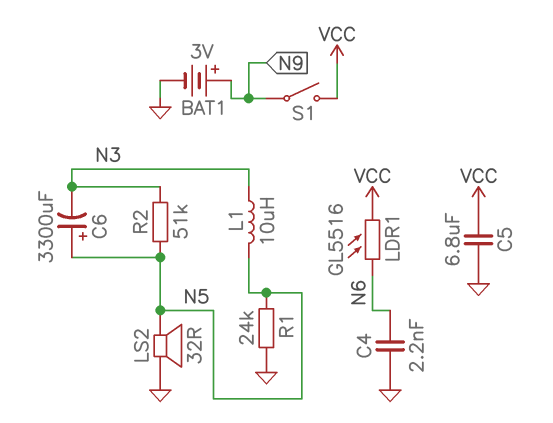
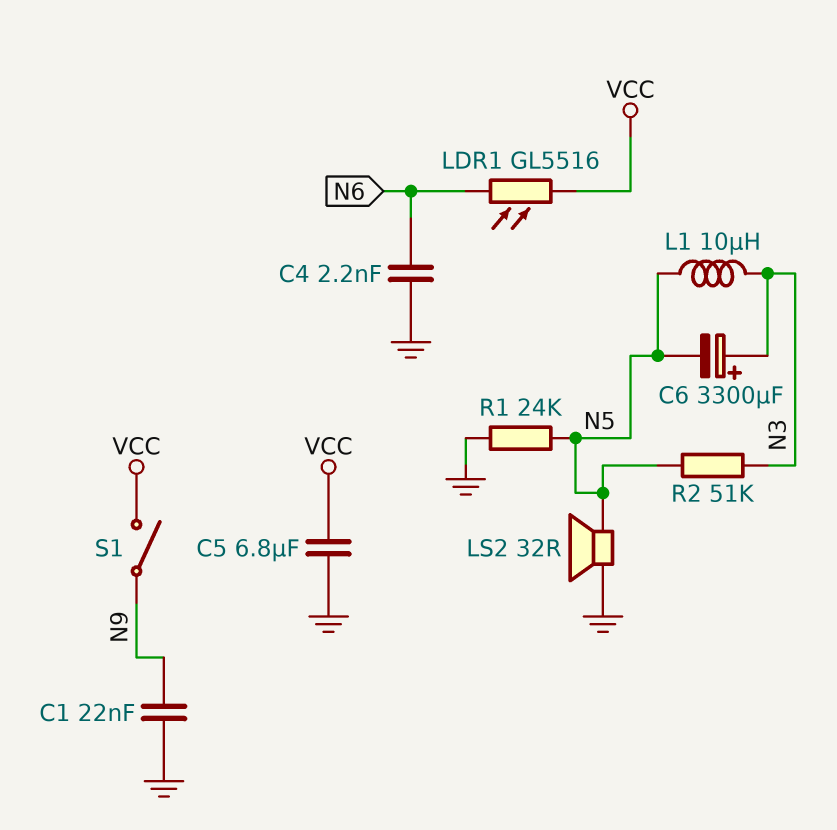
BAT1: 3V (plus N9, minus GND) -> none
C1: none -> 22nF (GND, N9)
C6: 3300uF (plus N5, minus N3) -> 3300uF (plus N3, minus N5)

